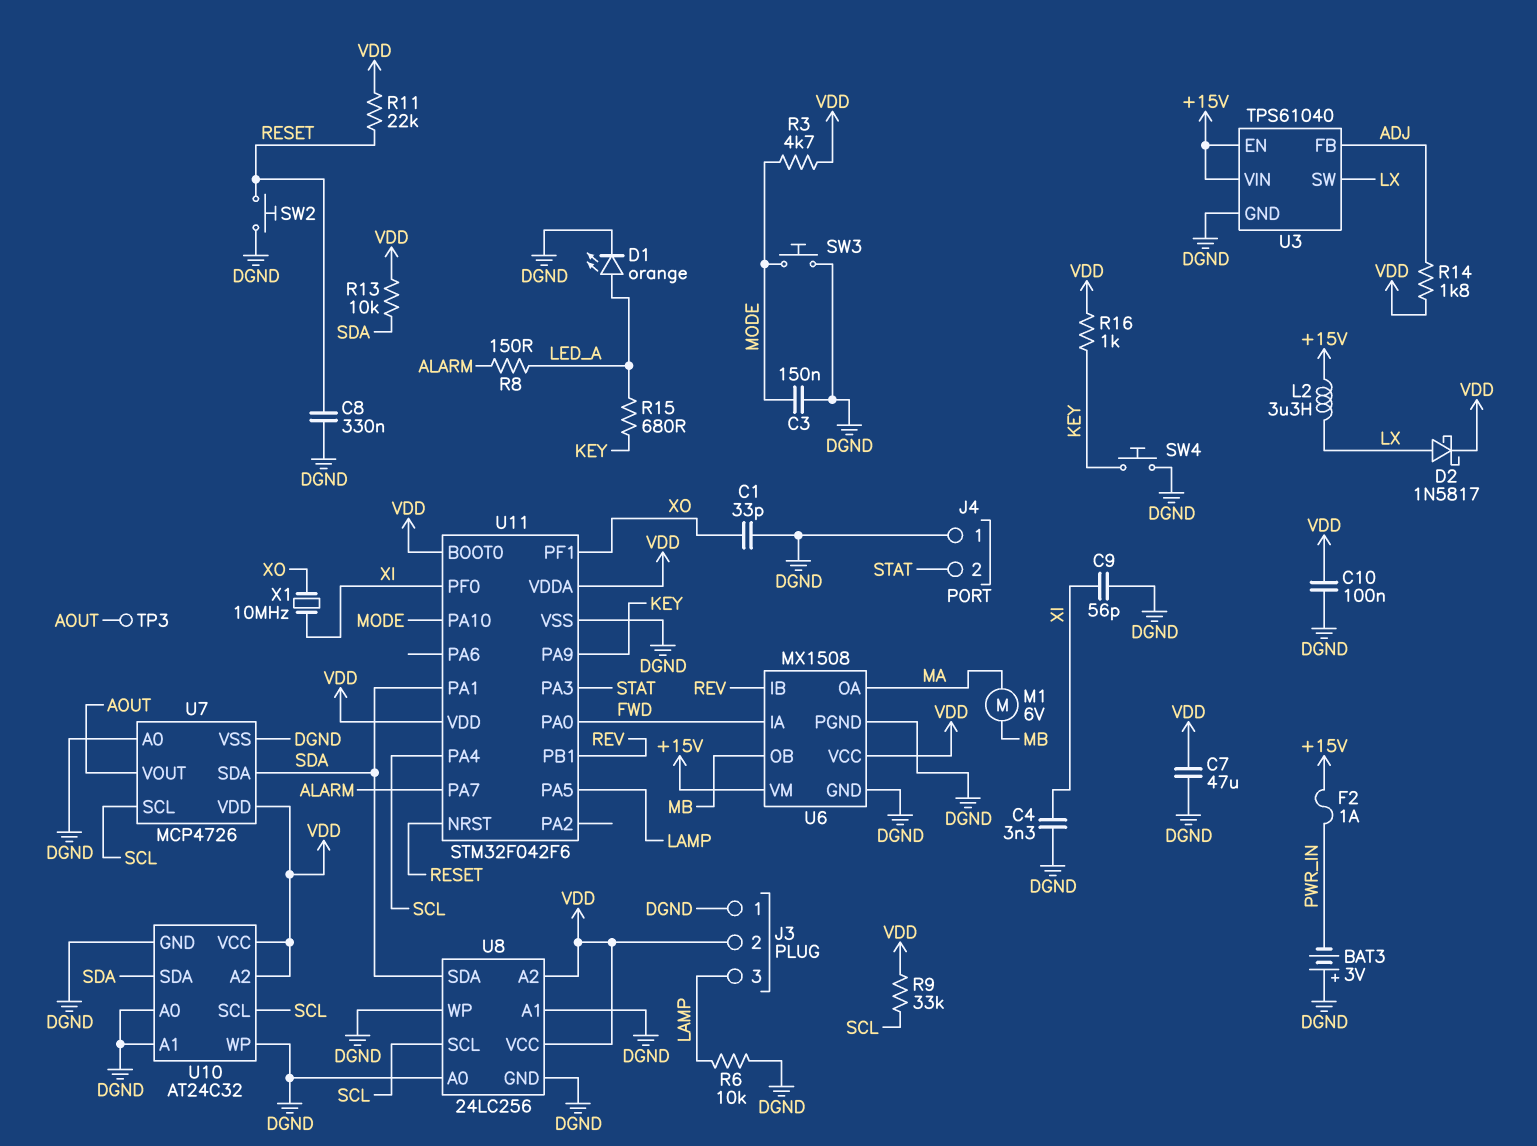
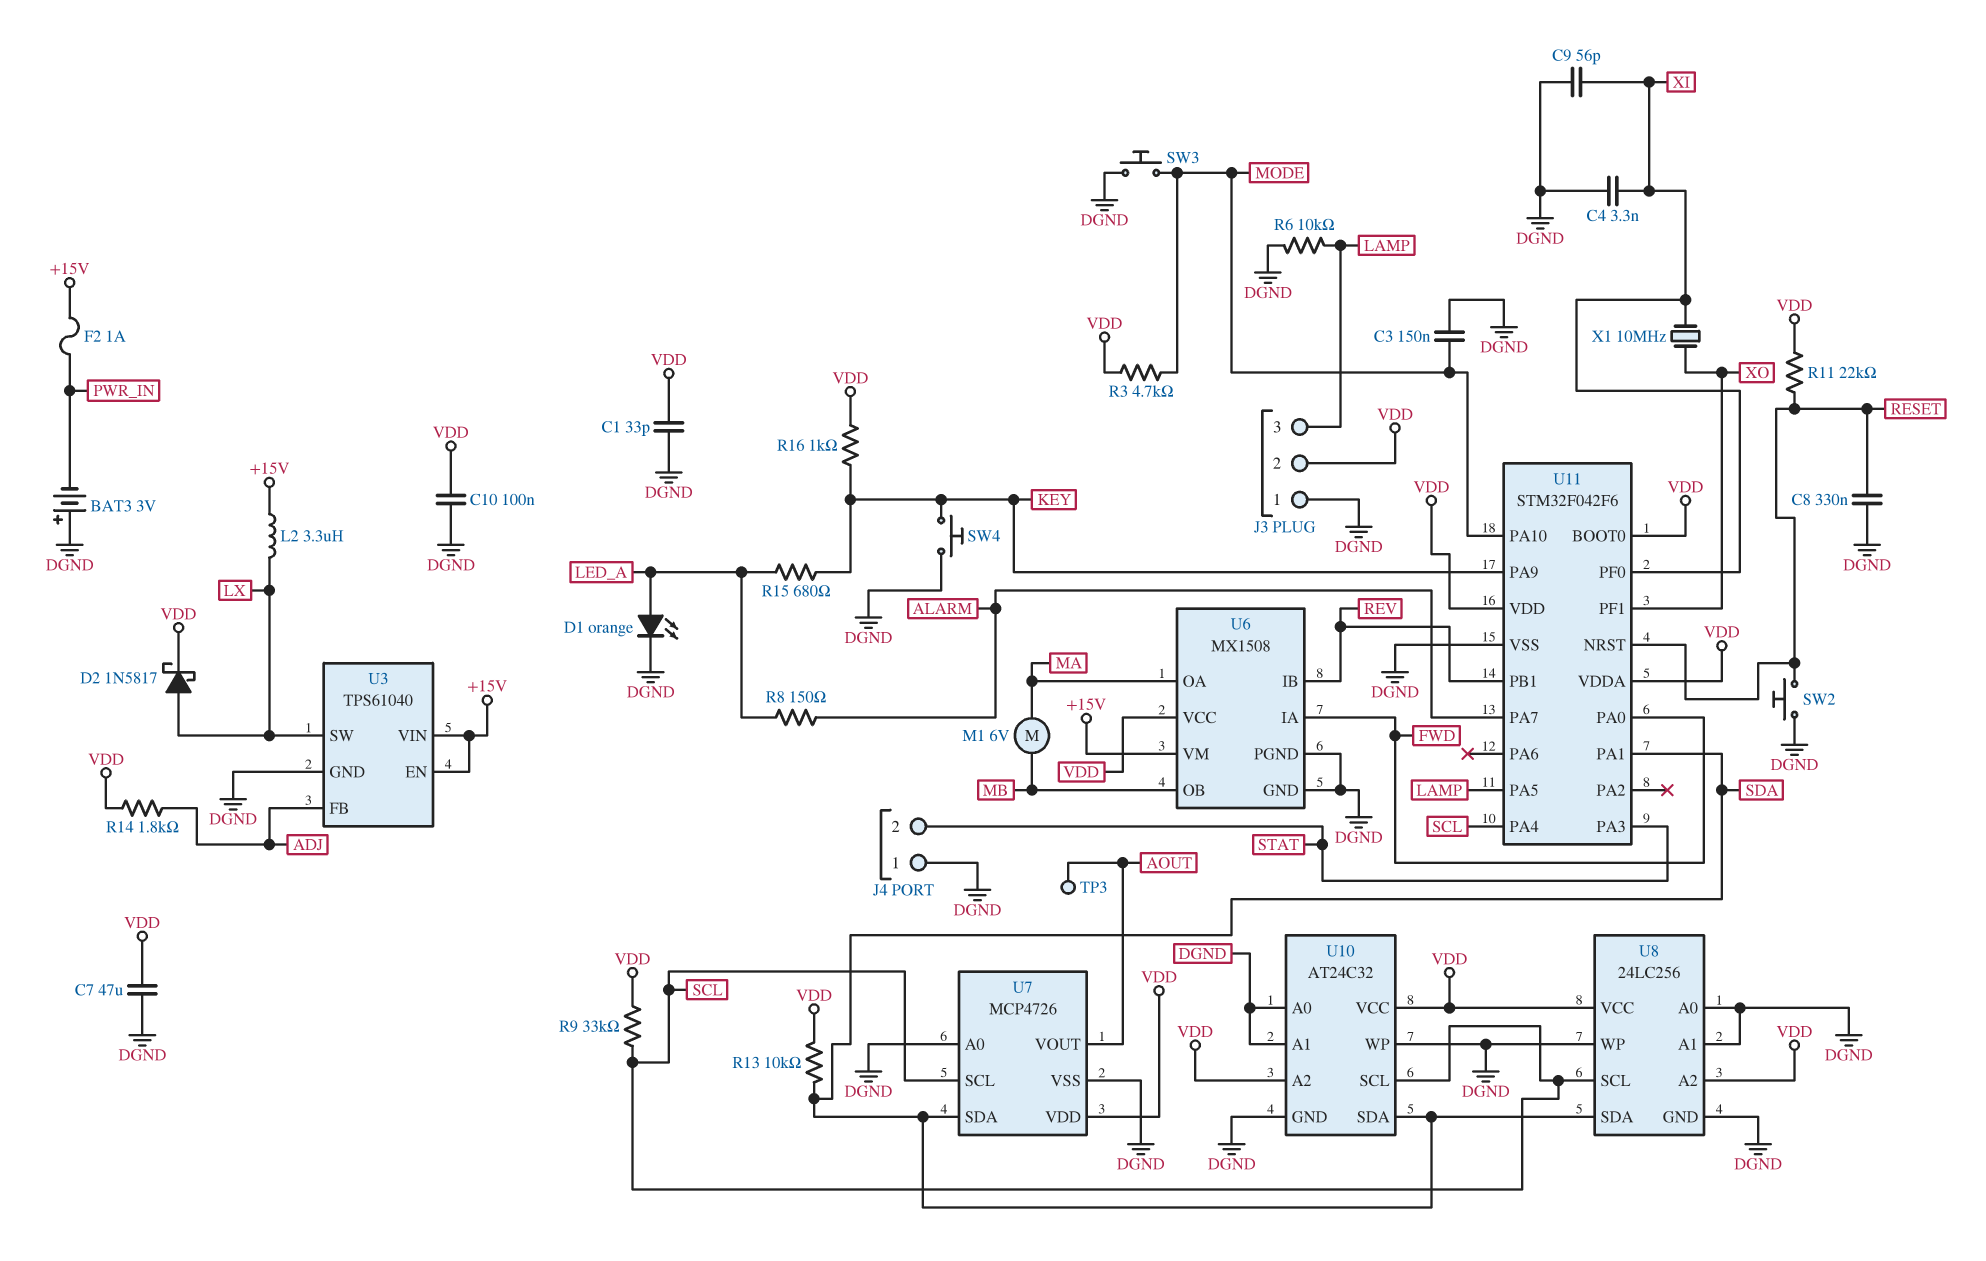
C1: 33pF (DGND, XO) -> 33pF (DGND, VDD)

